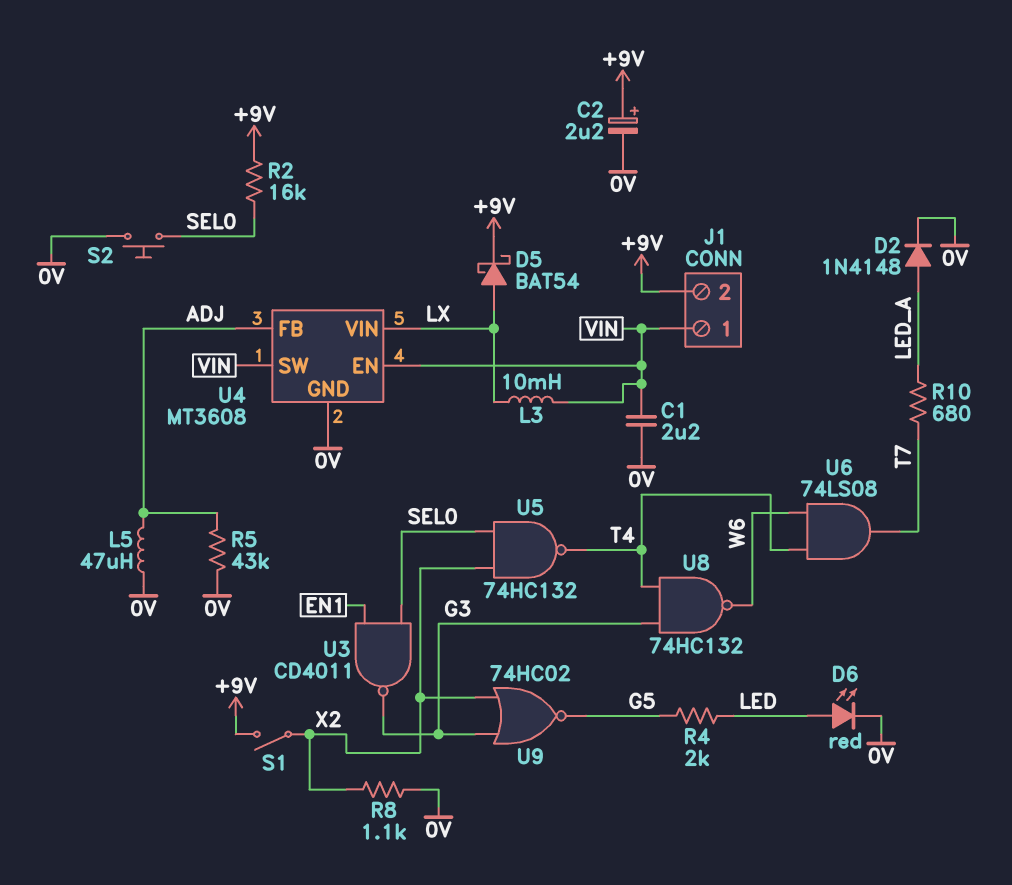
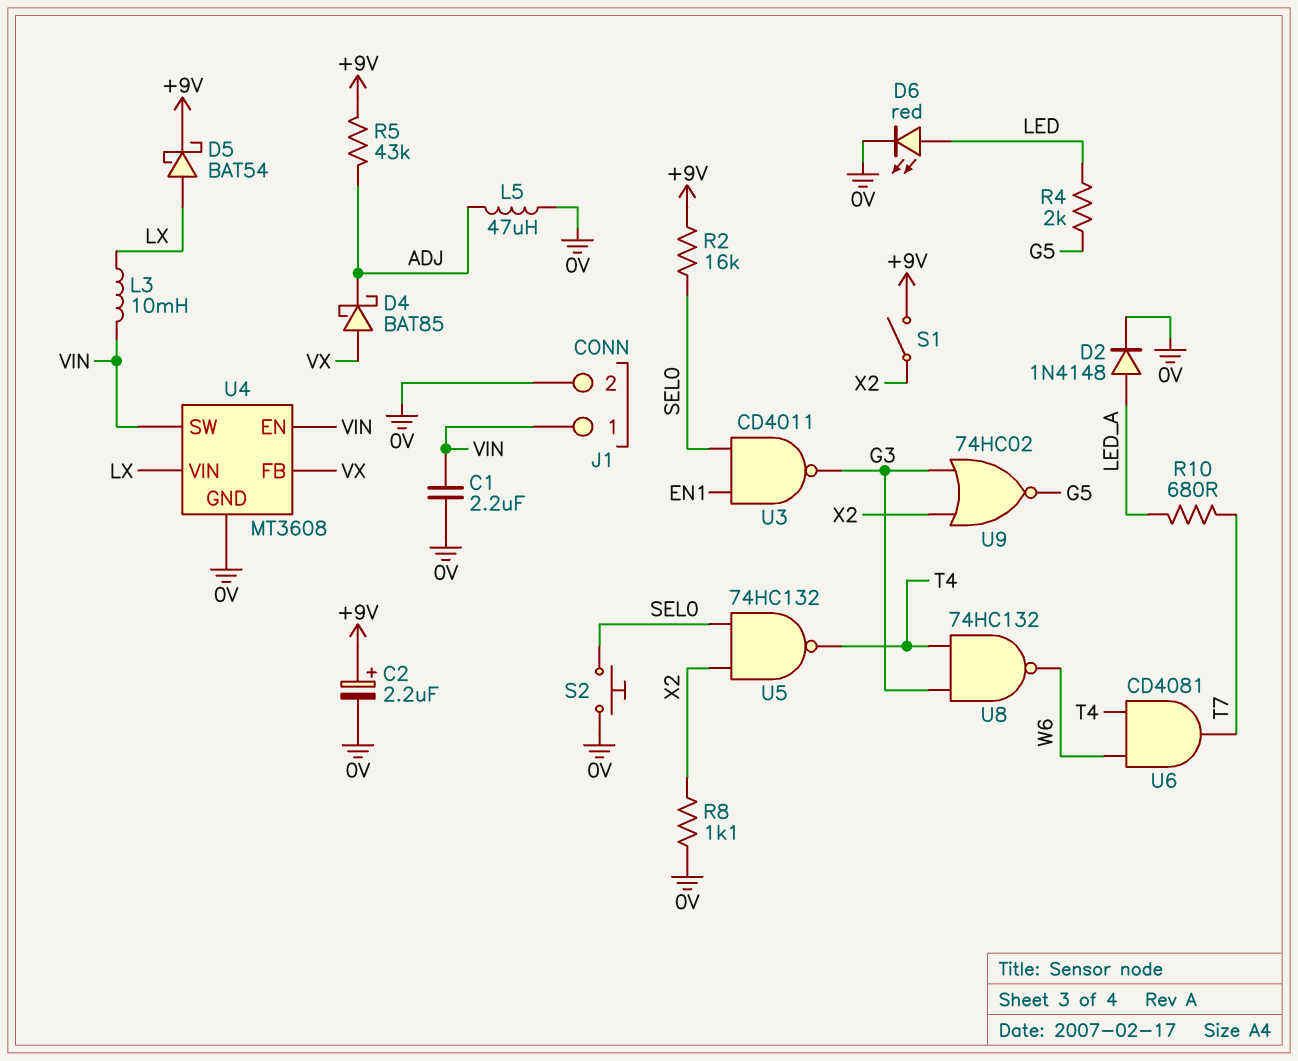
D4: none -> schottky BAT85 (A VX, K ADJ)
J1 pin 2: +9V -> 0V
R5: 43k (0V, ADJ) -> 43k (+9V, ADJ)
U4 pin FB: ADJ -> VX
U6: AND 74LS08 (in T4, in W6, out T7) -> AND CD4081 (in T4, in W6, out T7)

